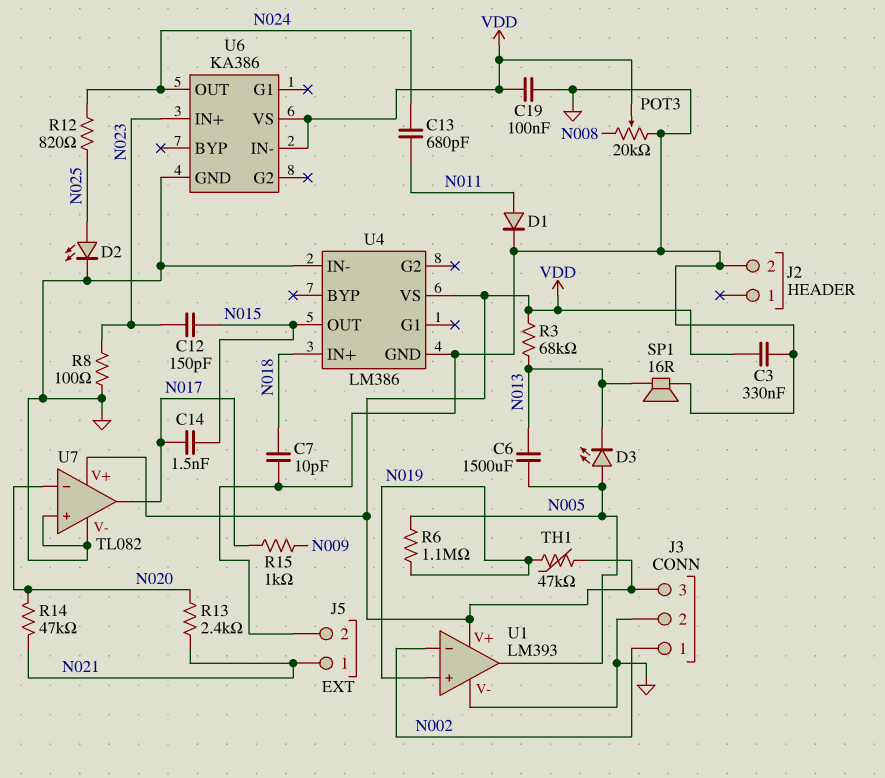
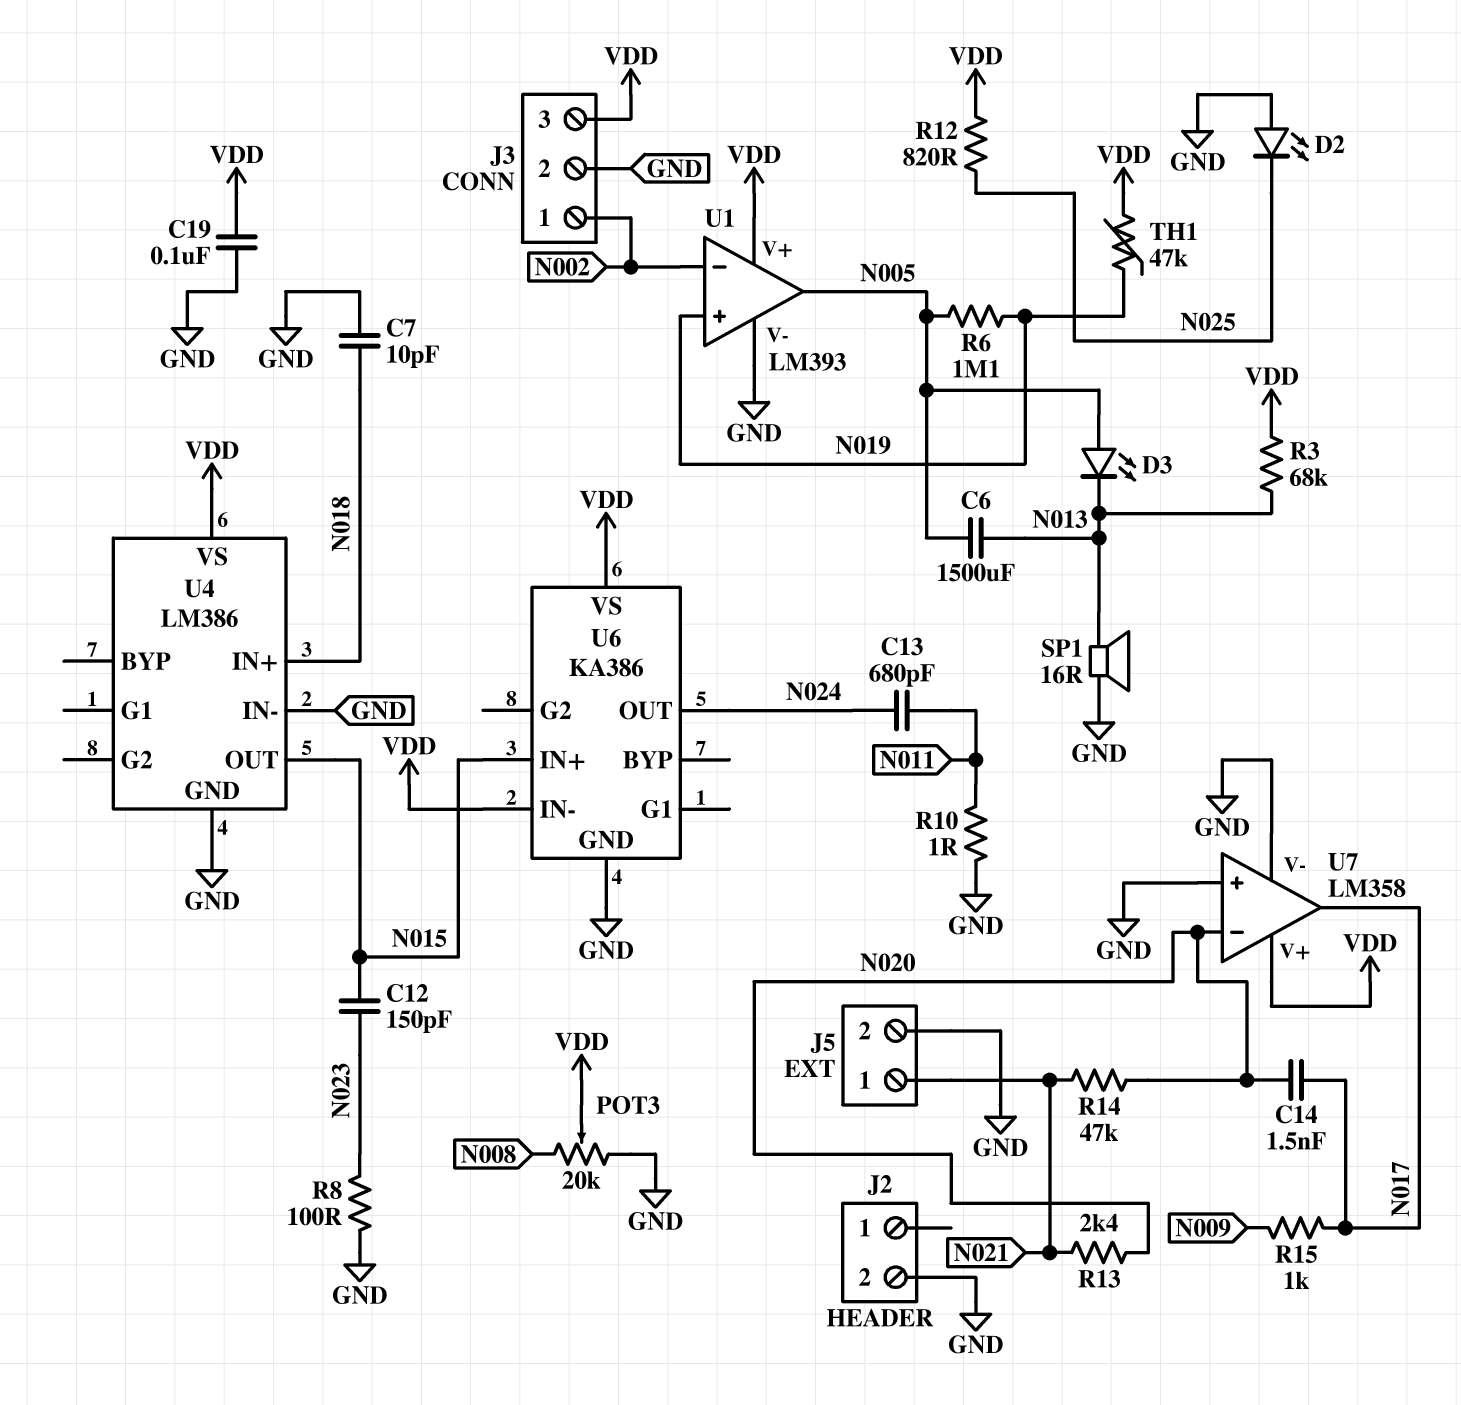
C3: 330nF (GND, VDD) -> none
C14: 1.5nF (N015, N017) -> 1.5nF (N017, N020)
D1: diode (A N011, K GND) -> none
D2: LED (A N025, K GND) -> LED (A GND, K N025)
R10: none -> 1 (GND, N011)
R12: 820 (N024, N025) -> 820 (N025, VDD)
U6 pin IN+: N023 -> N015
U7: TL082 -> LM358

